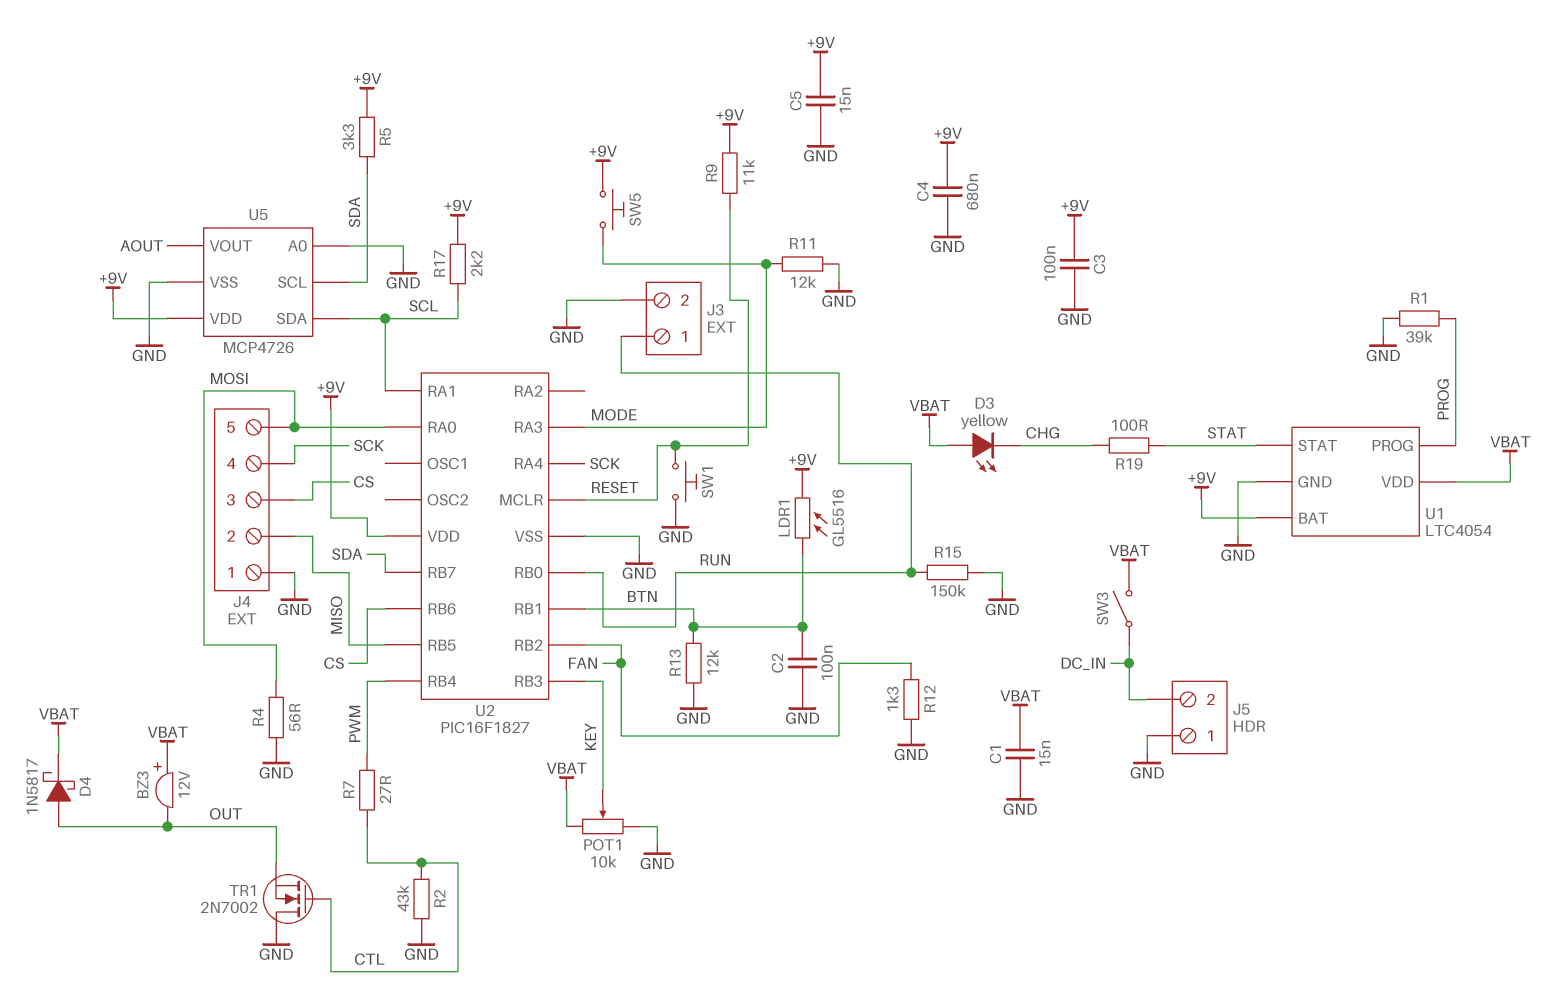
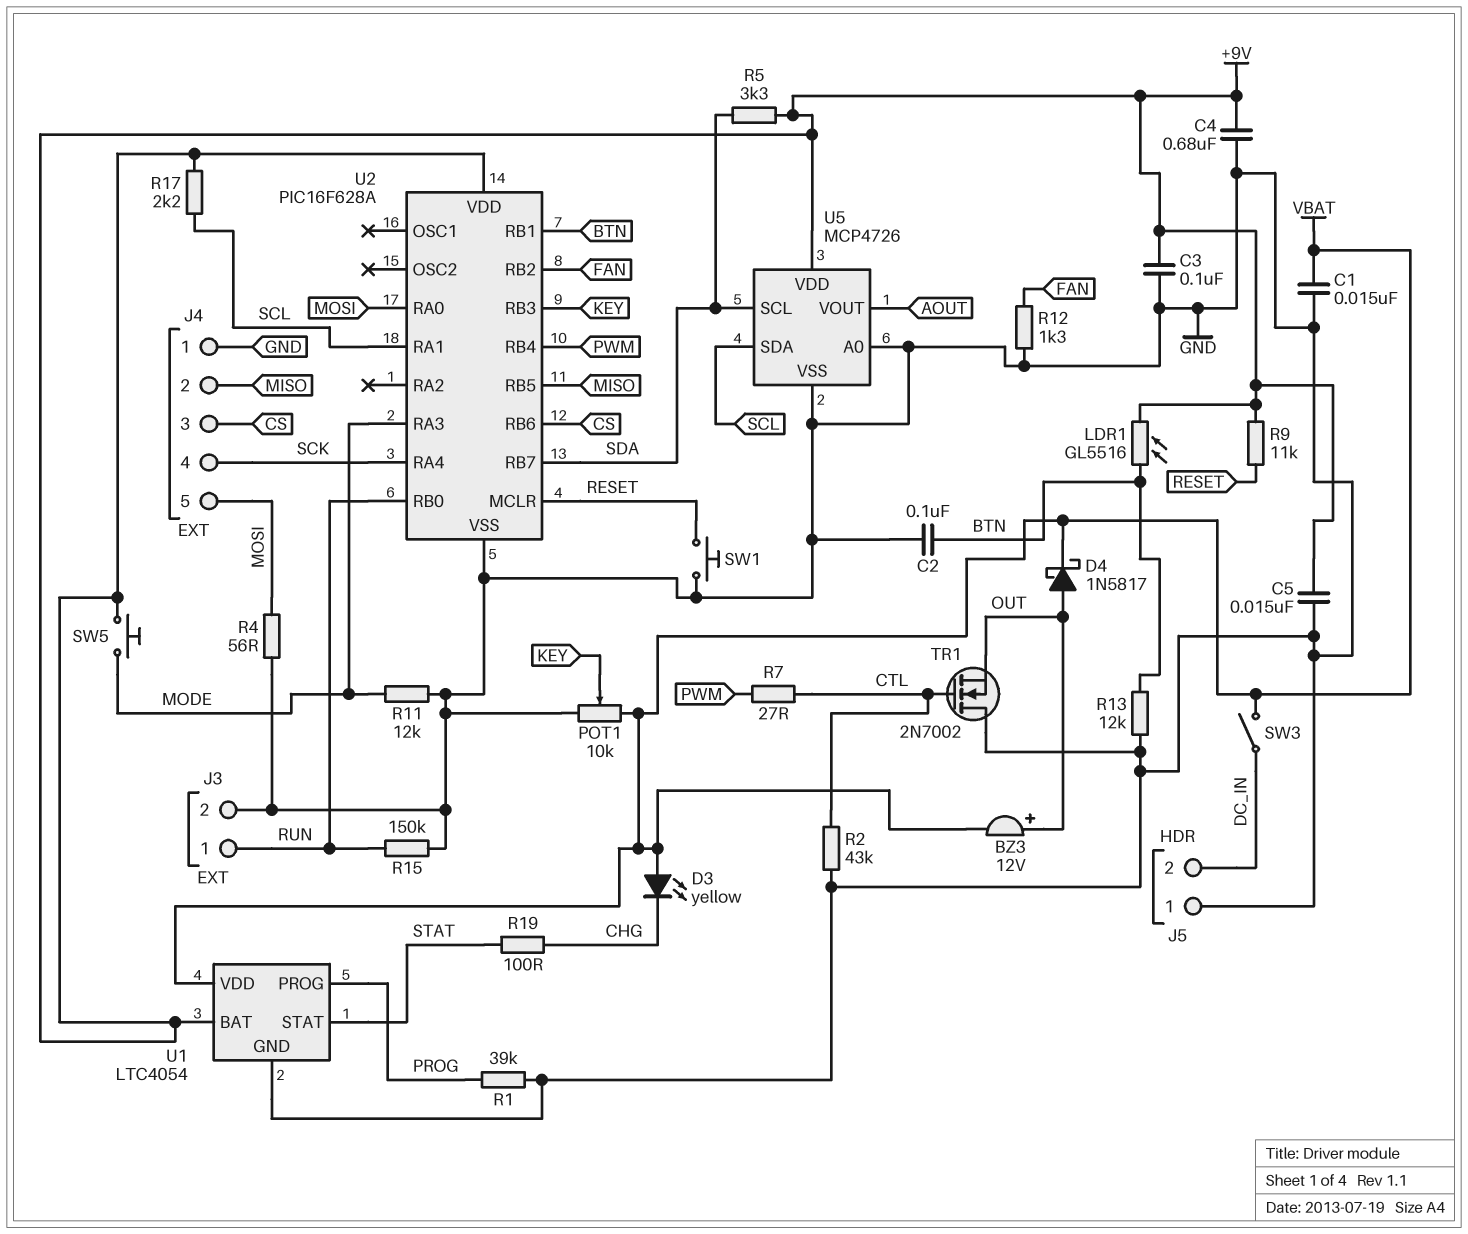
BZ3: buzzer 12V (plus VBAT, minus OUT) -> buzzer 12V (plus OUT, minus VBAT)
U2: PIC16F1827 -> PIC16F628A

